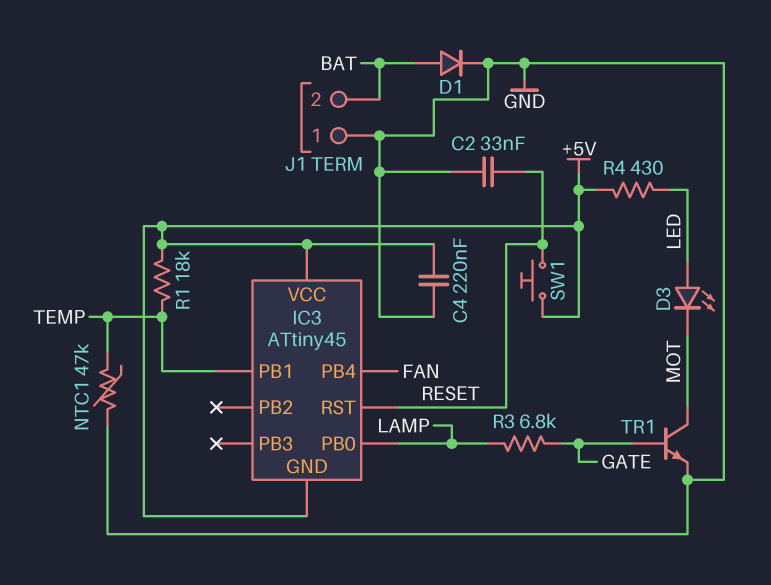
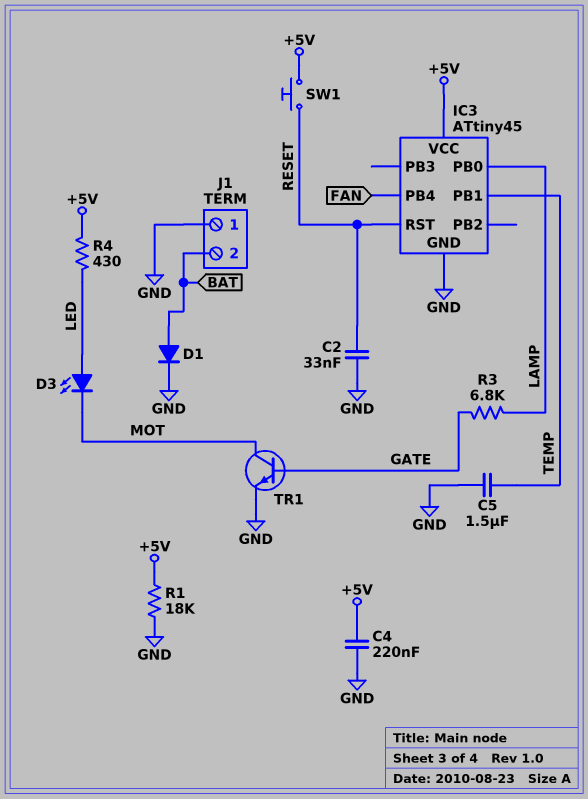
C5: none -> 1.5uF (GND, TEMP)
IC3 pin GND: +5V -> GND
NTC1: 47k (GND, TEMP) -> none
R1: 18k (+5V, TEMP) -> 18k (+5V, GND)

